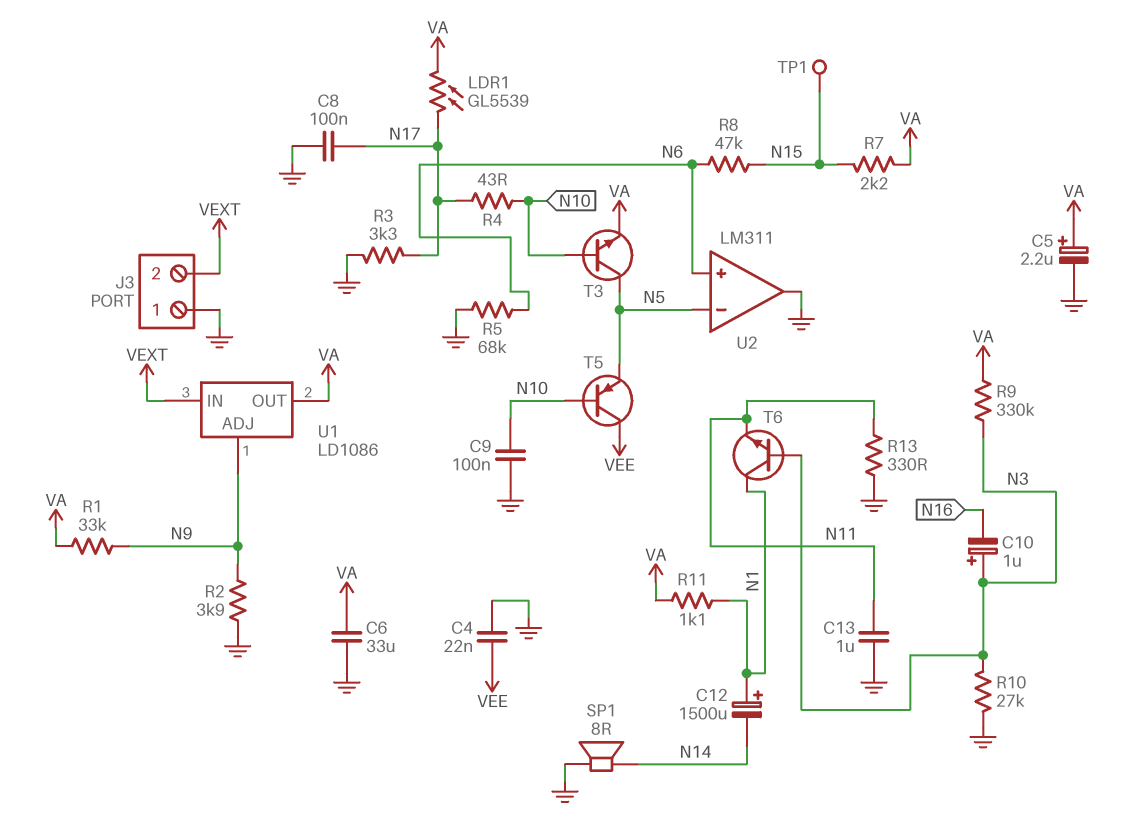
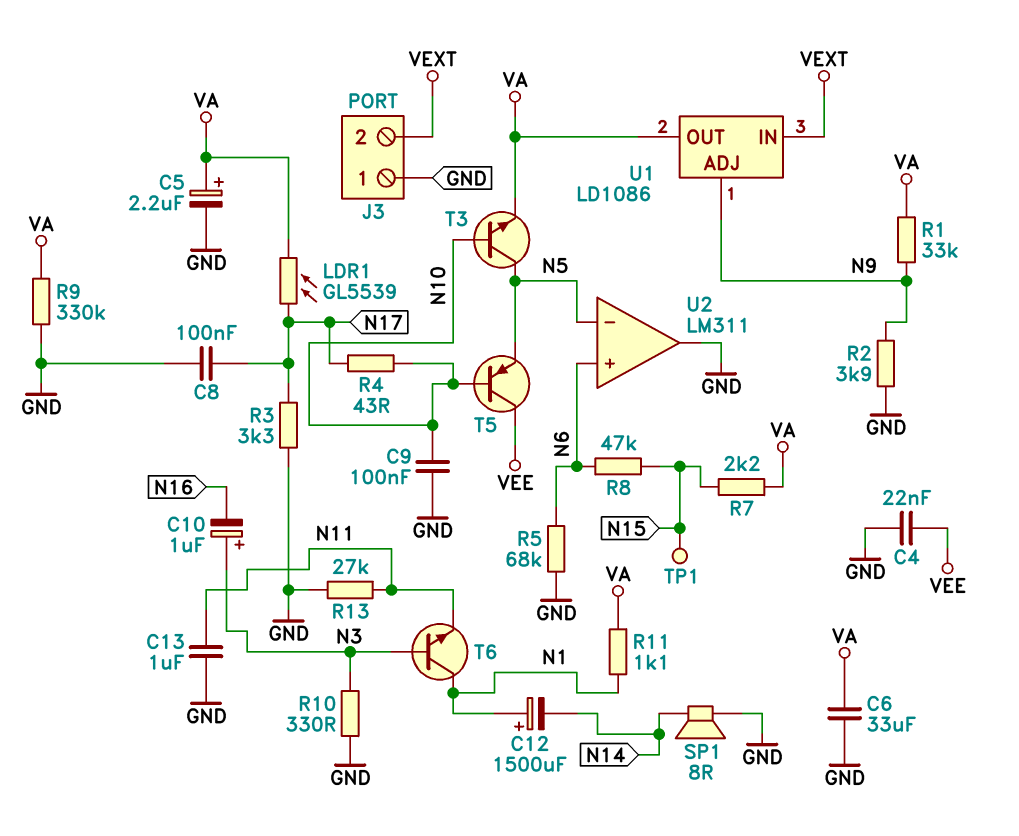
R9: 330k (N3, VA) -> 330k (GND, VA)
R10: 27k (GND, N3) -> 330 (GND, N3)
R13: 330 (GND, N11) -> 27k (GND, N11)

